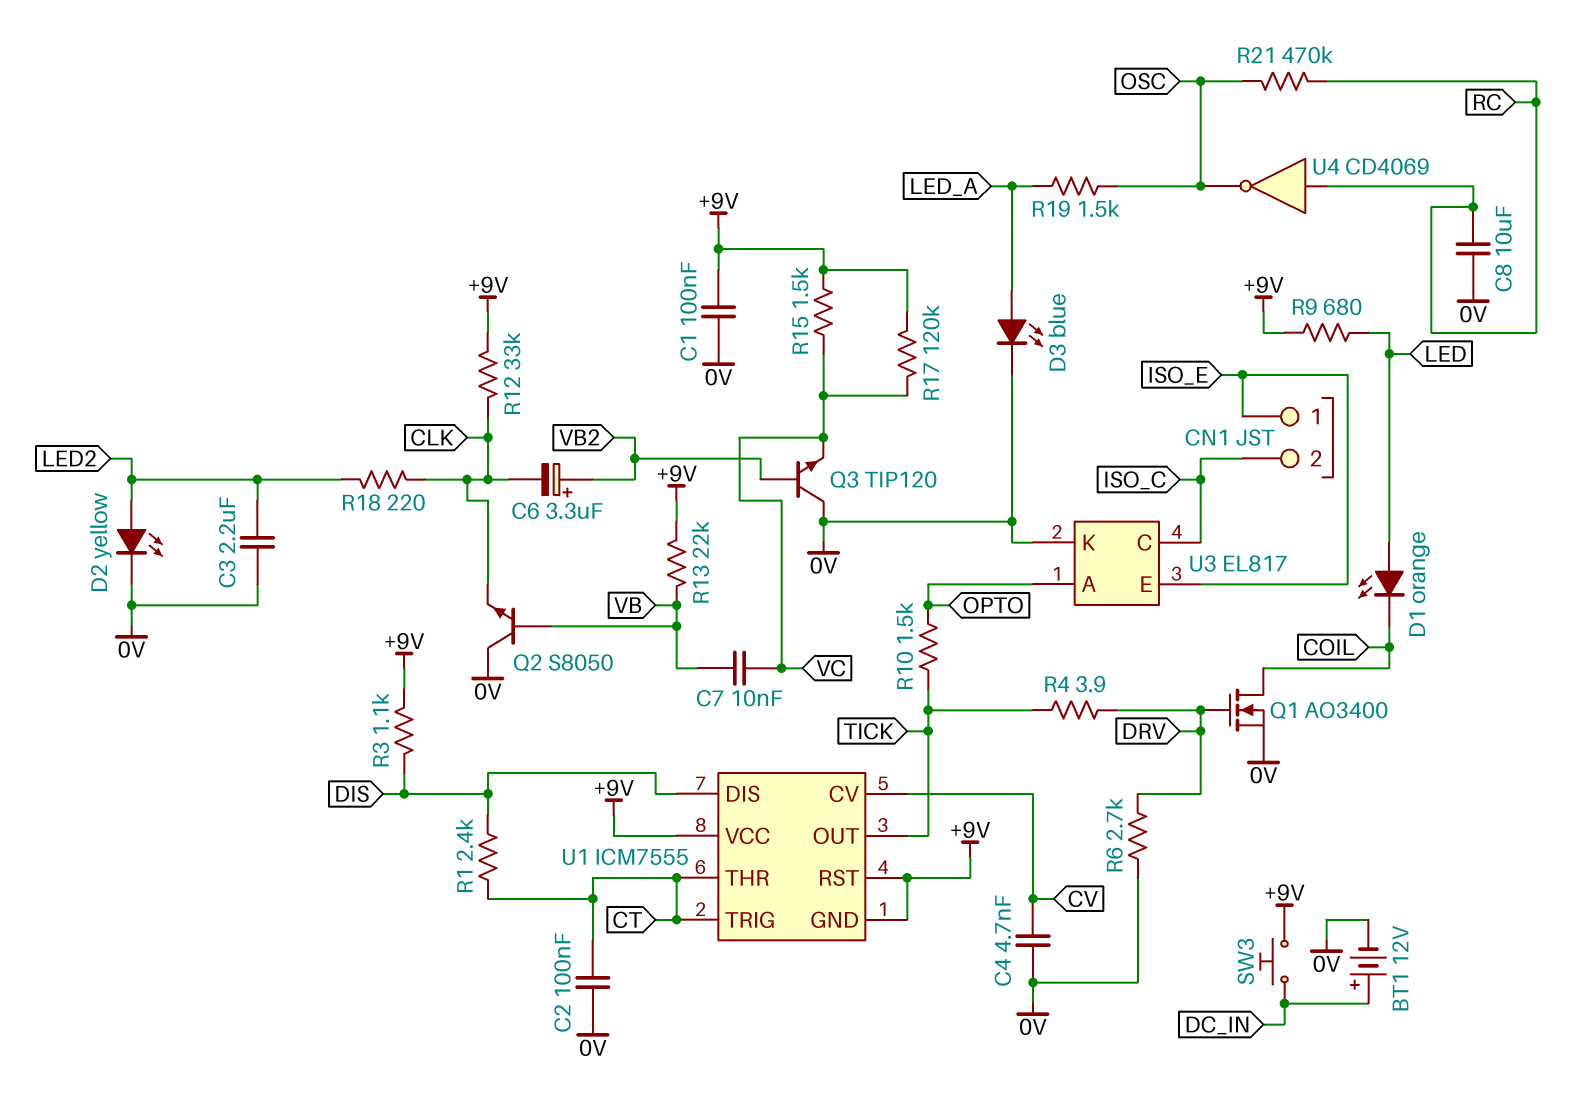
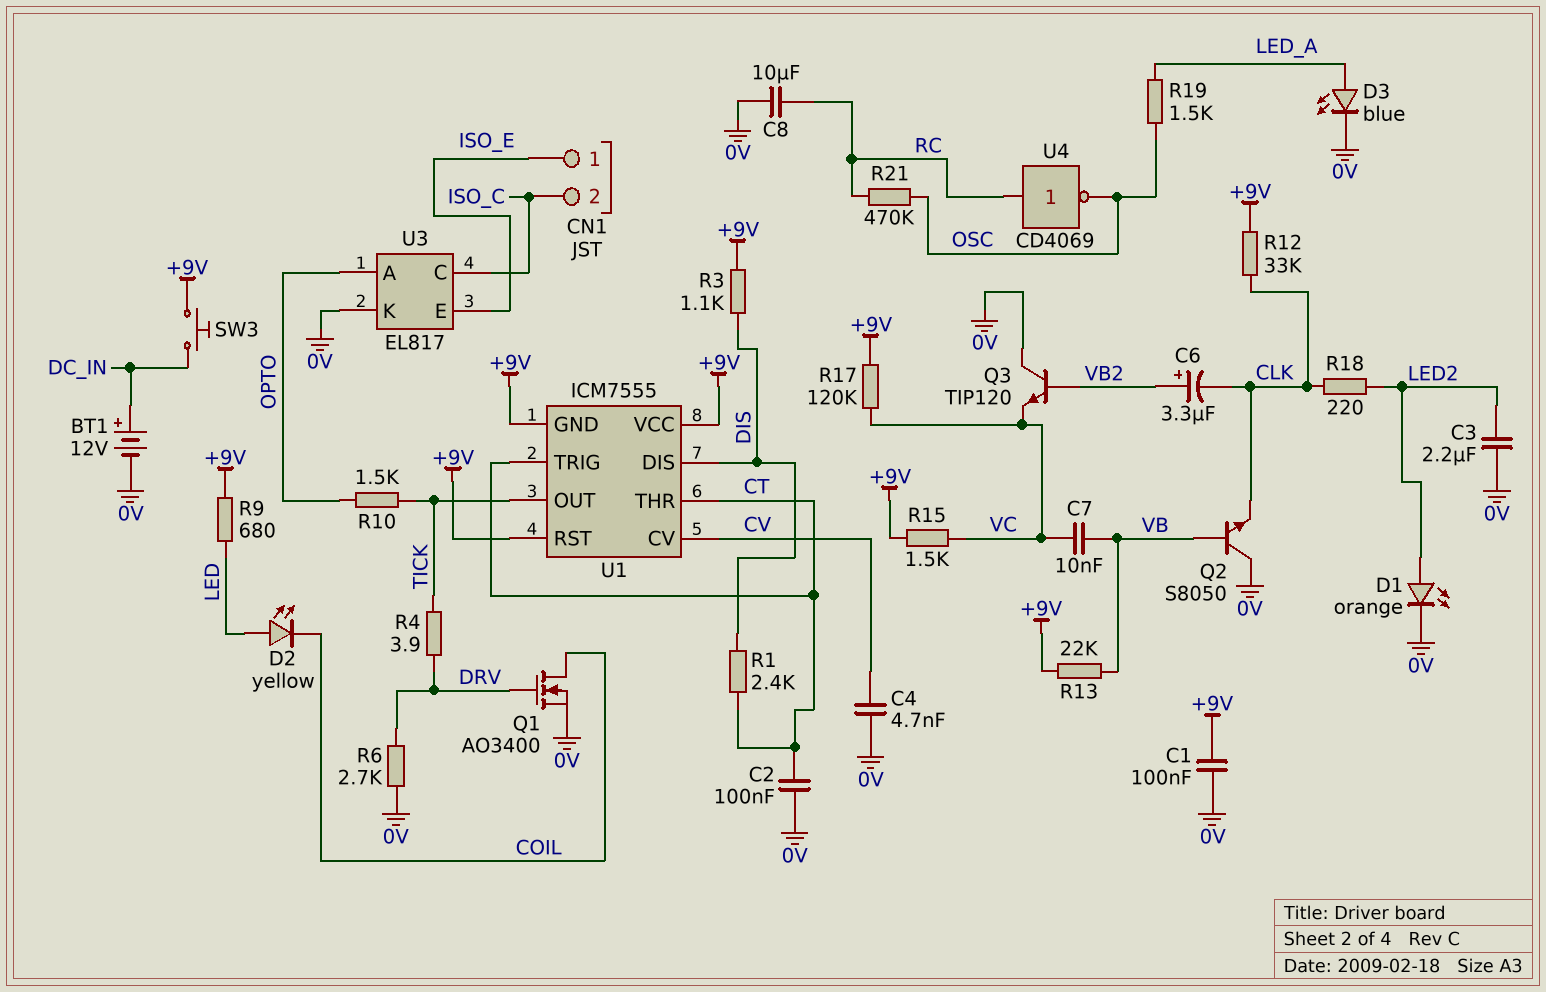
D1: LED orange (A LED, K COIL) -> LED orange (A LED2, K 0V)
D2: LED yellow (A LED2, K 0V) -> LED yellow (A LED, K COIL)

